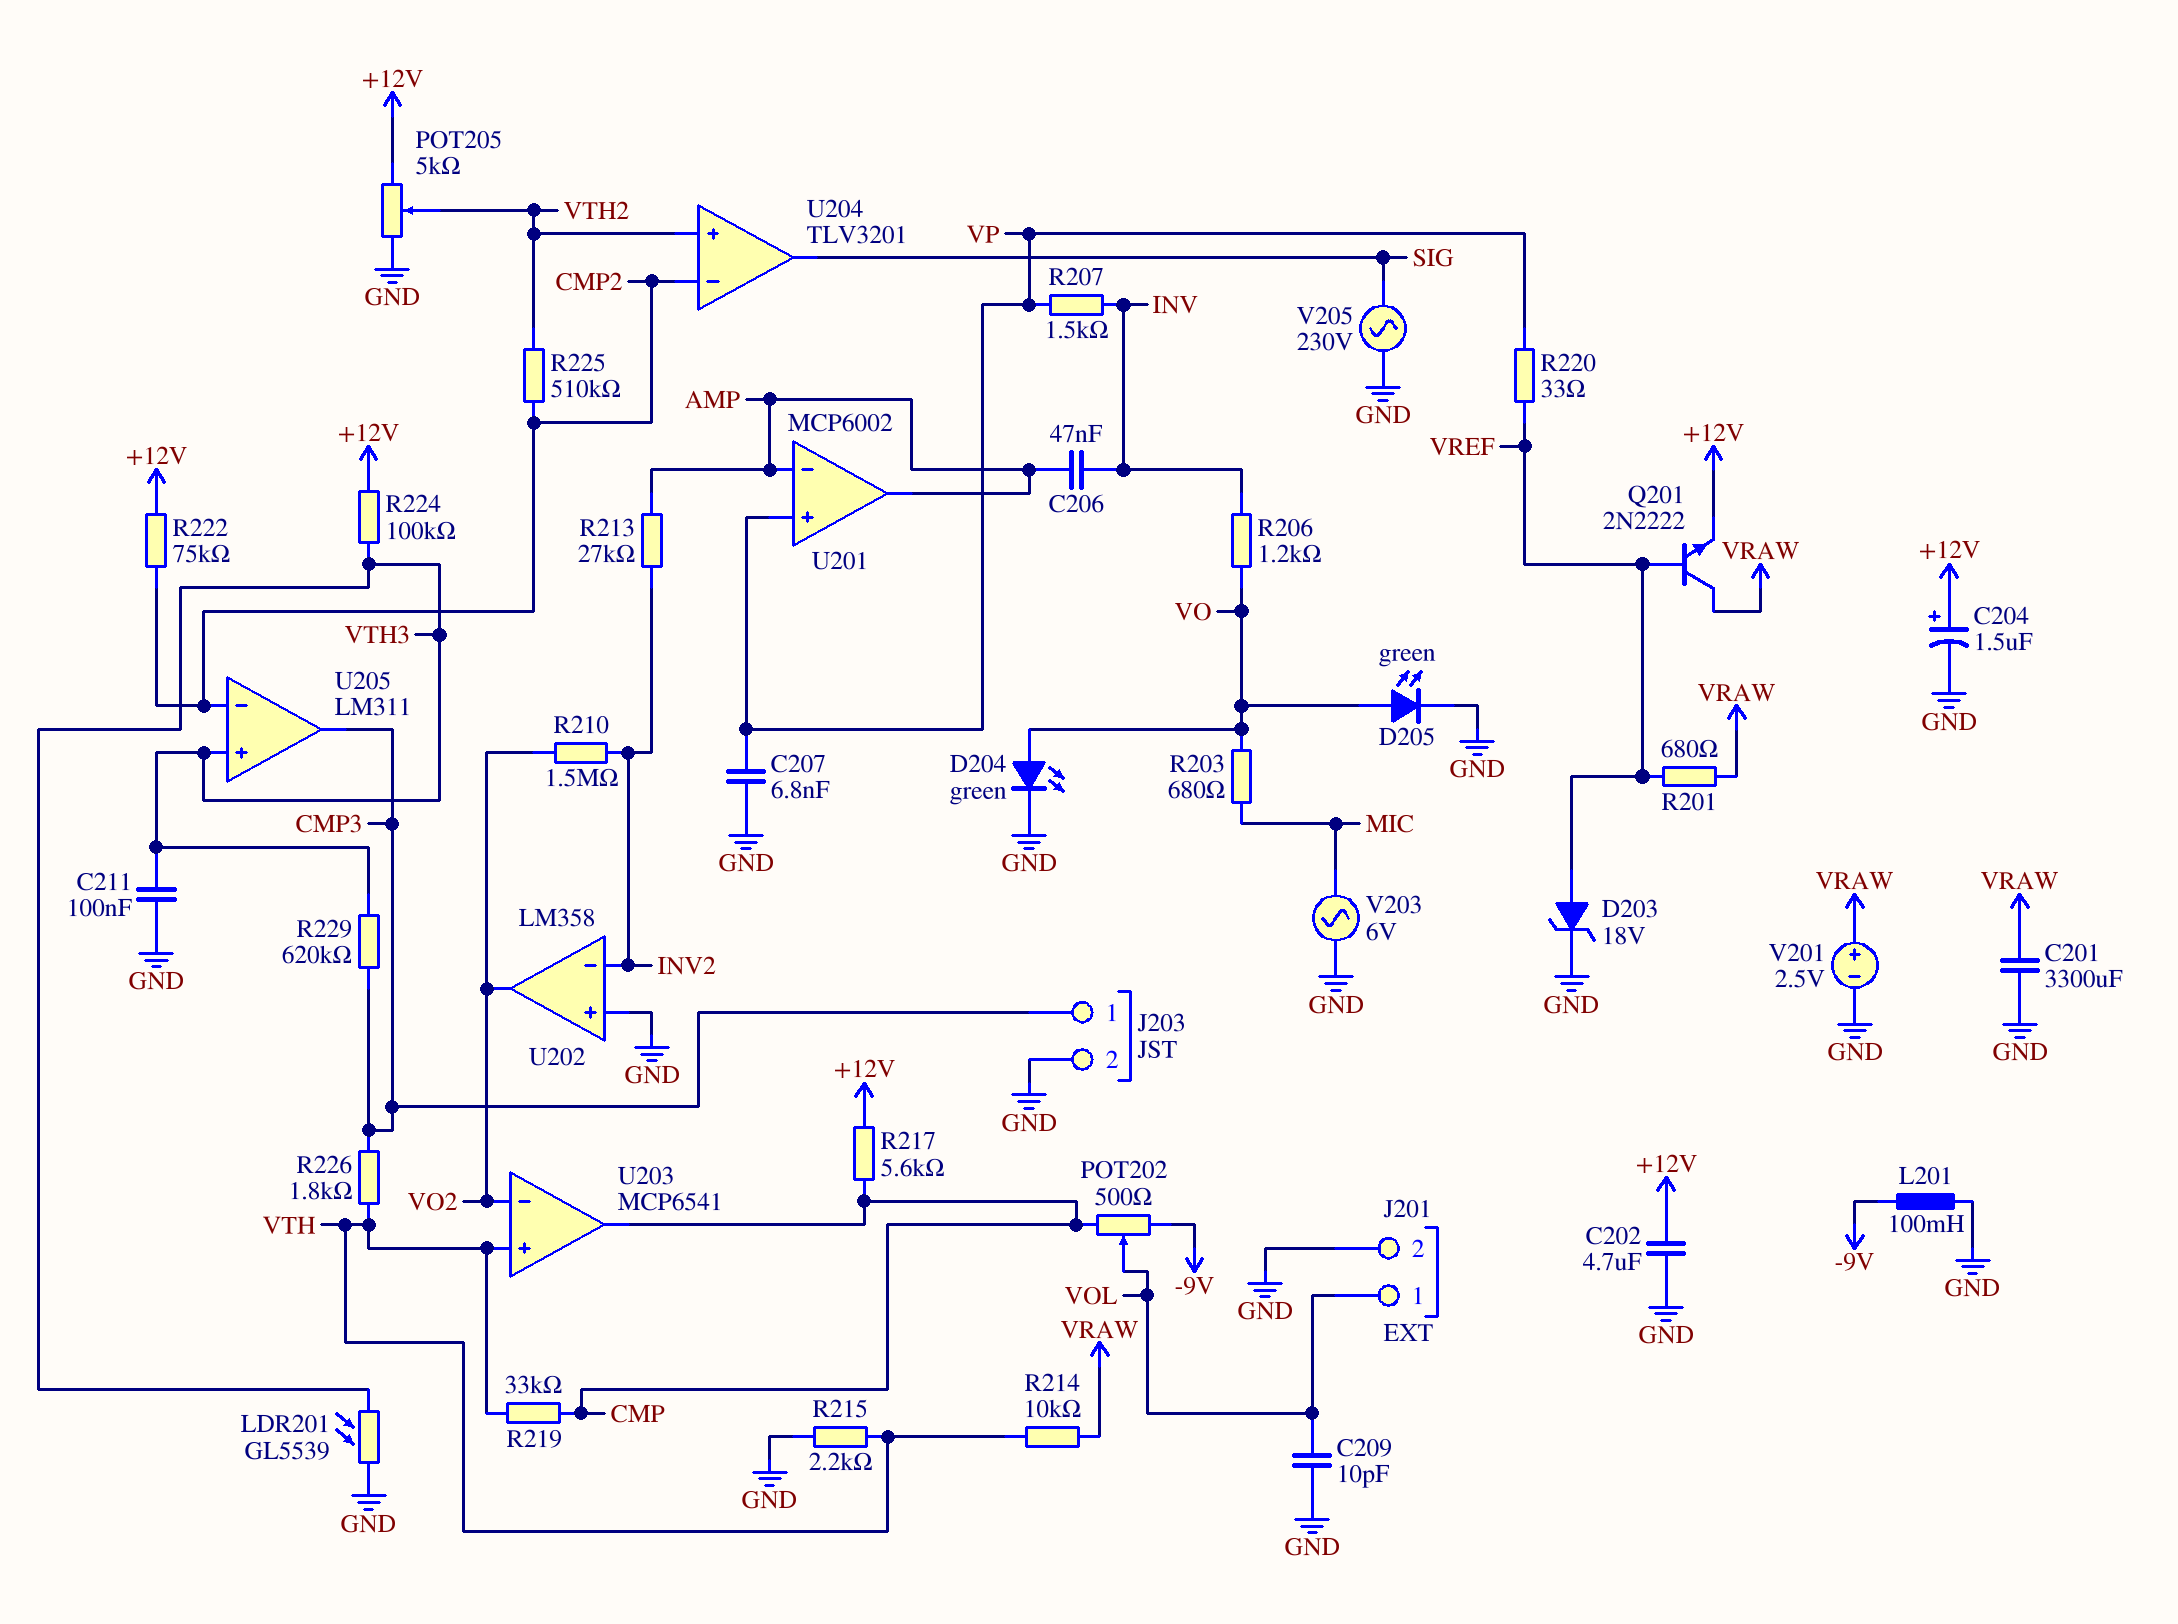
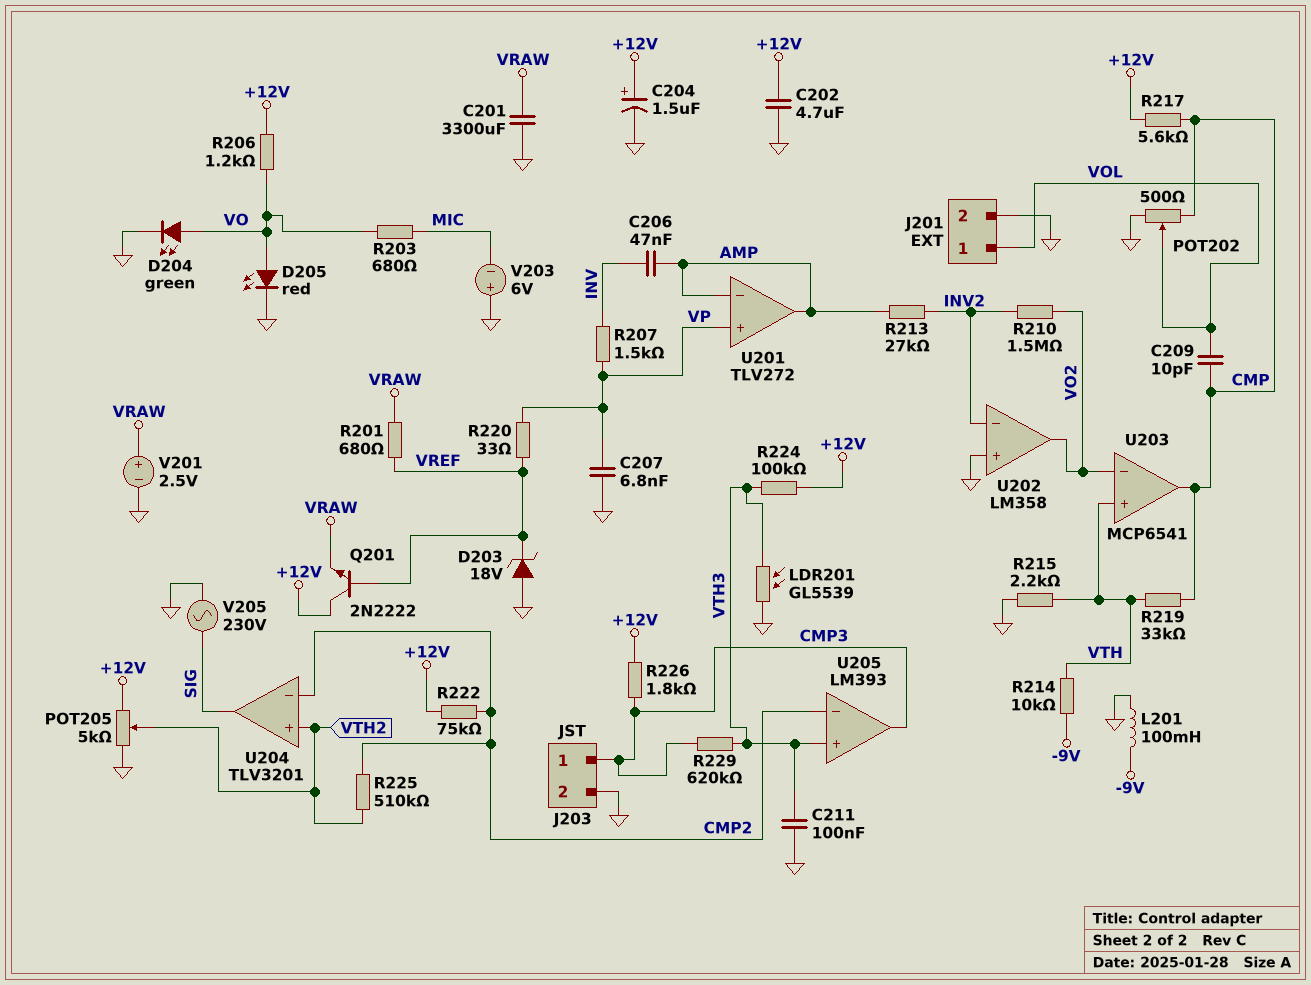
C209: 10pF (GND, VOL) -> 10pF (CMP, VOL)
D203: zener 18V (A VREF, K GND) -> zener 18V (A GND, K VREF)
D205: LED green (A VO, K GND) -> LED red (A VO, K GND)
POT202: 500 (-9V, CMP, wiper VOL) -> 500 (CMP, GND, wiper VOL)
Q201: NPN 2N2222 (B VREF, C VRAW, E +12V) -> NPN 2N2222 (B VREF, C +12V, E VRAW)
R206: 1.2k (INV, VO) -> 1.2k (+12V, VO)
R214: 10k (VRAW, VTH) -> 10k (-9V, VTH)
R226: 1.8k (CMP3, VTH) -> 1.8k (+12V, CMP3)
U201: MCP6002 -> TLV272
U205: LM311 -> LM393
V203: AC 6V (GND, MIC) -> 6V (plus GND, minus MIC)

